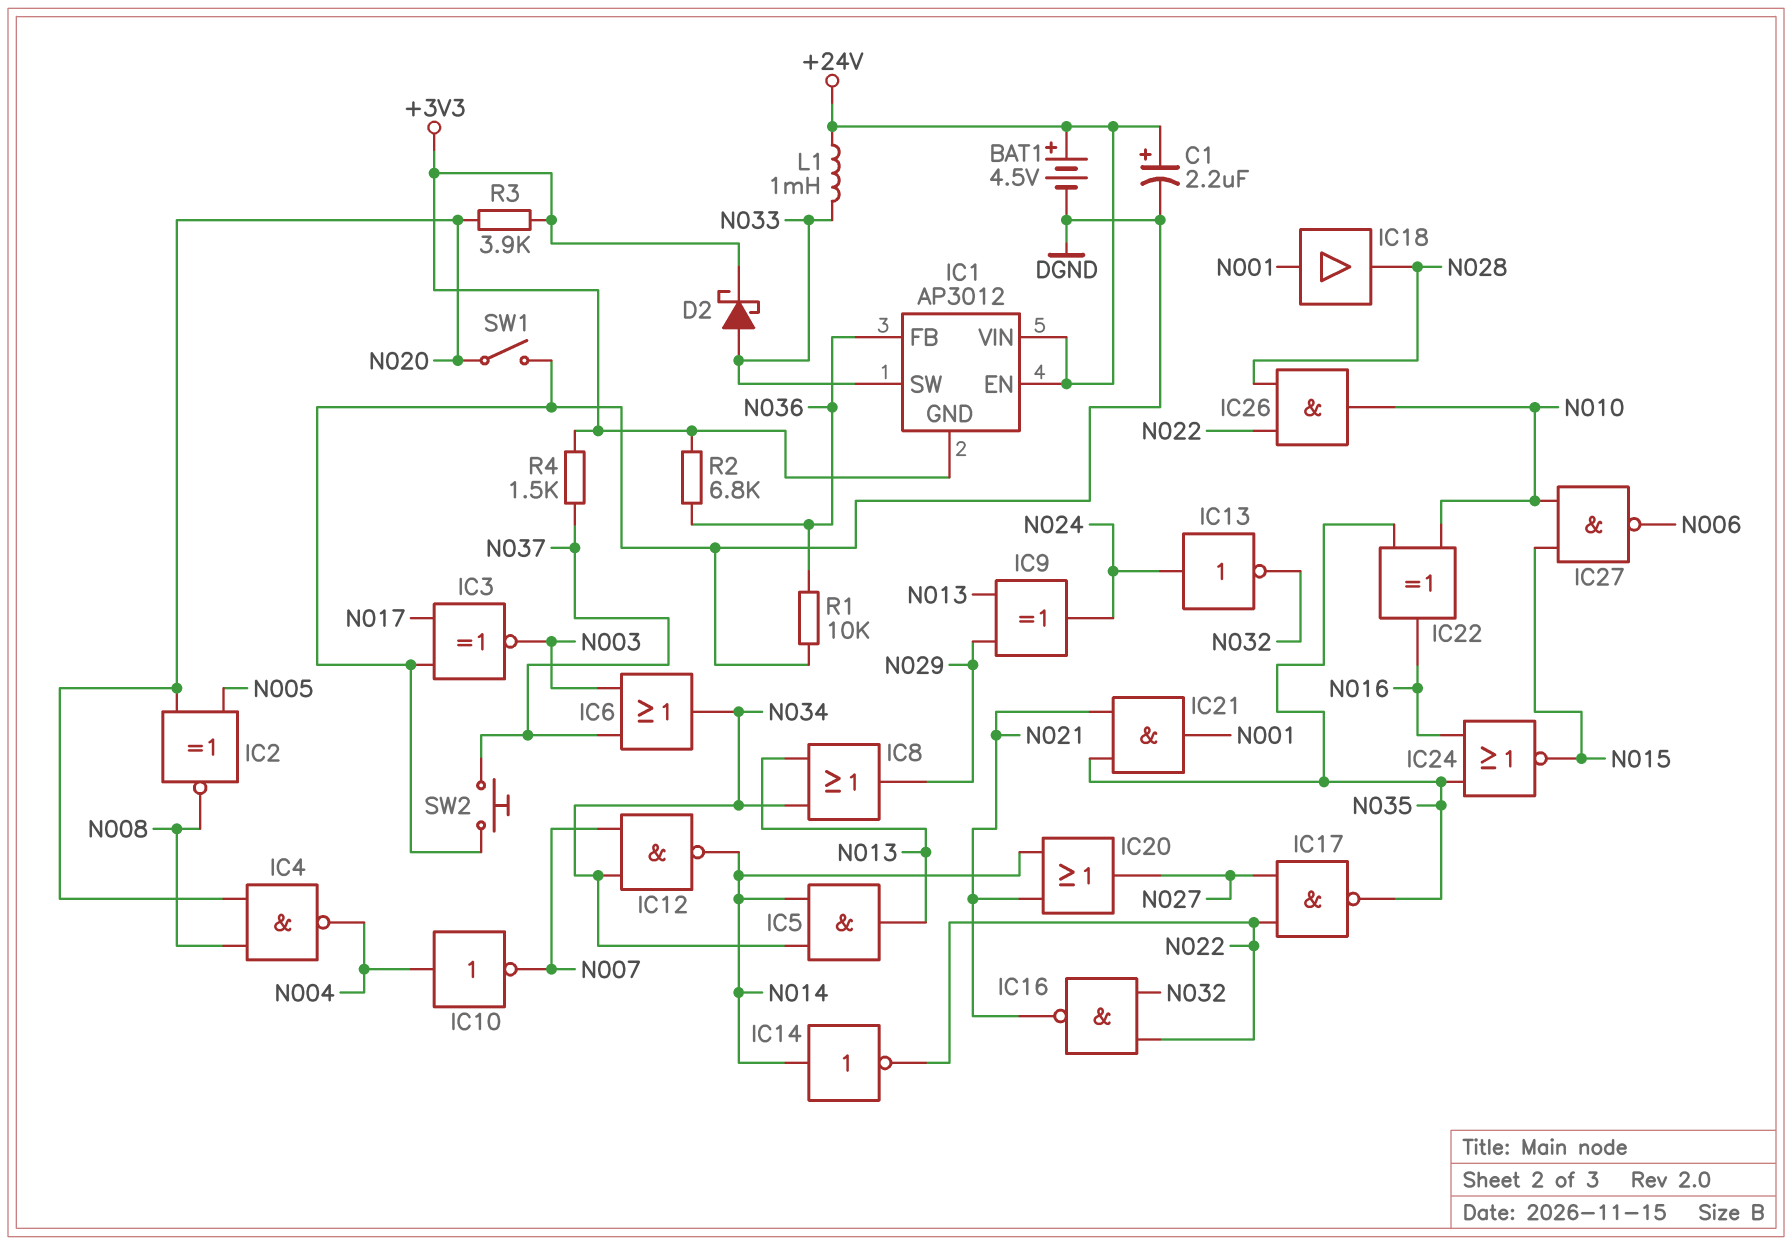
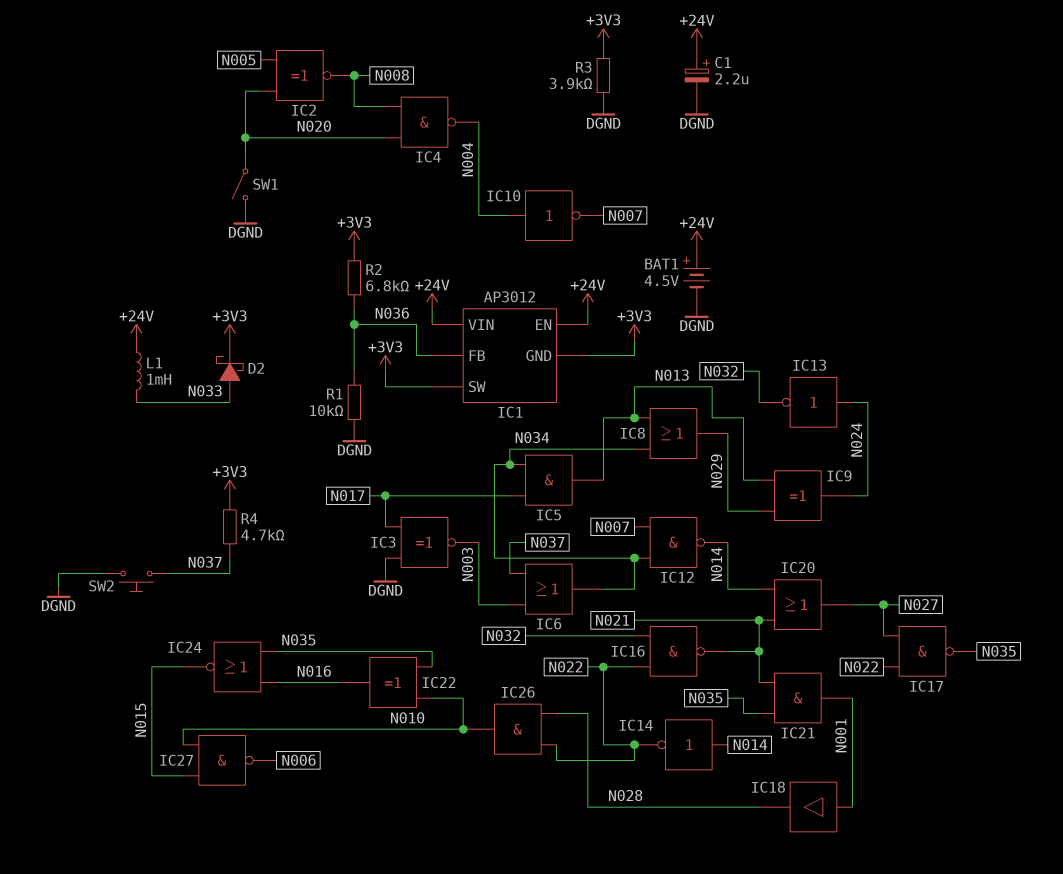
IC1 pin SW: N033 -> +3V3
IC5: AND (in N014, in N034, out N013) -> AND (in N017, in N034, out N013)
R3: 3.9k (+3V3, N020) -> 3.9k (+3V3, DGND)
R4: 1.5k (+3V3, N037) -> 4.7k (+3V3, N037)

